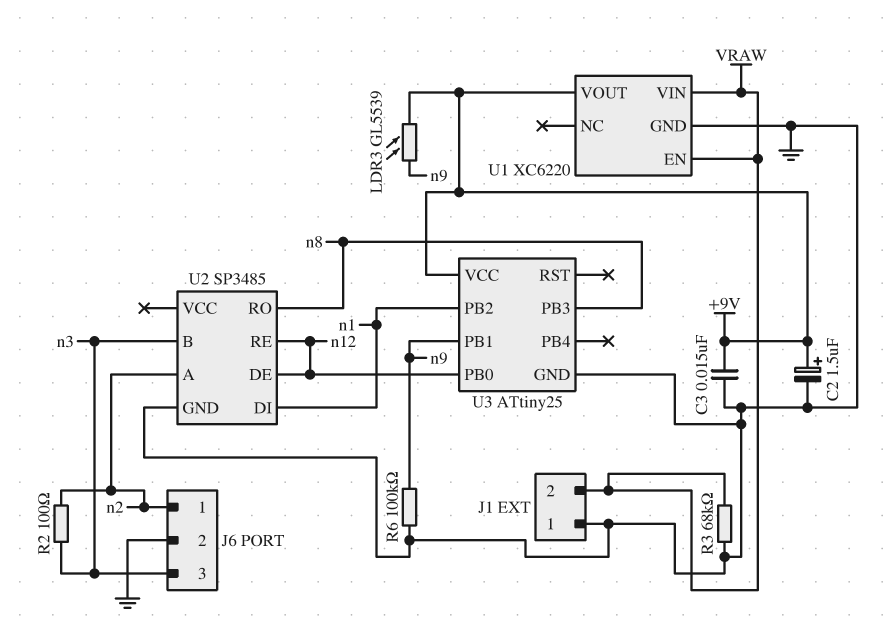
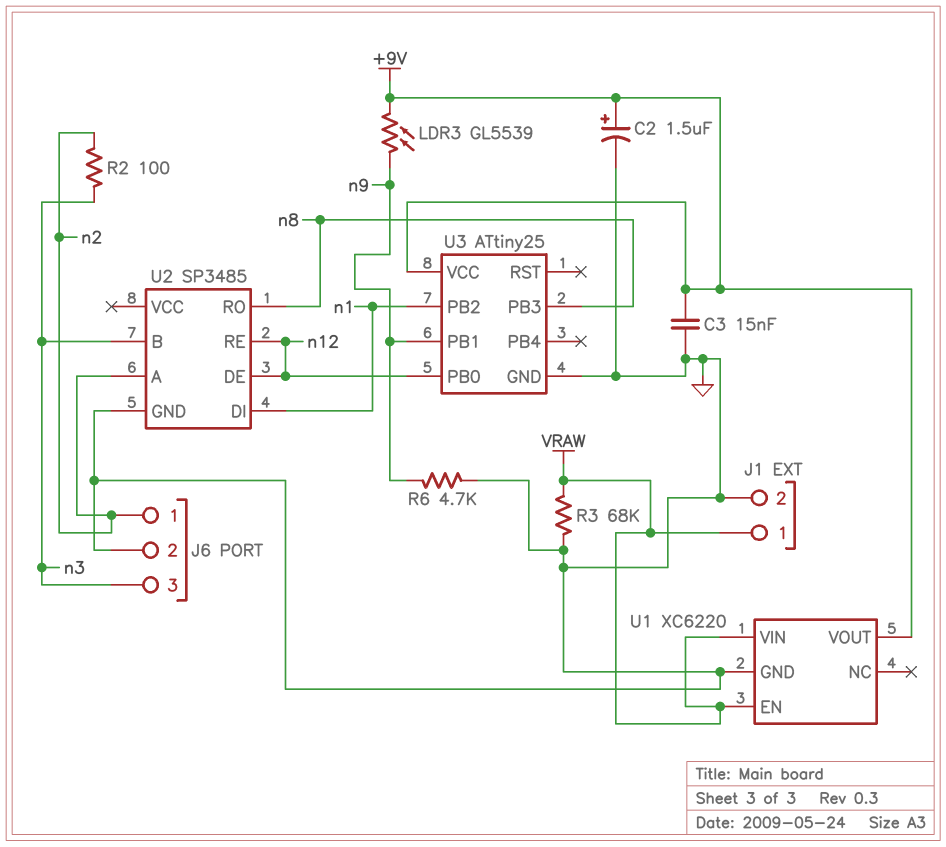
J1 pin 1: GND -> VRAW
J1 pin 2: VRAW -> GND
R6: 100k (GND, n9) -> 4.7k (GND, n9)

